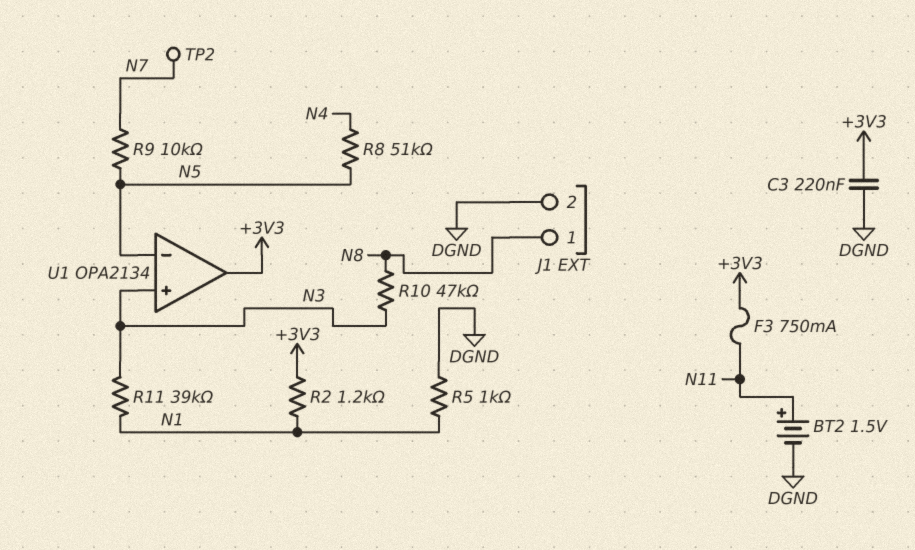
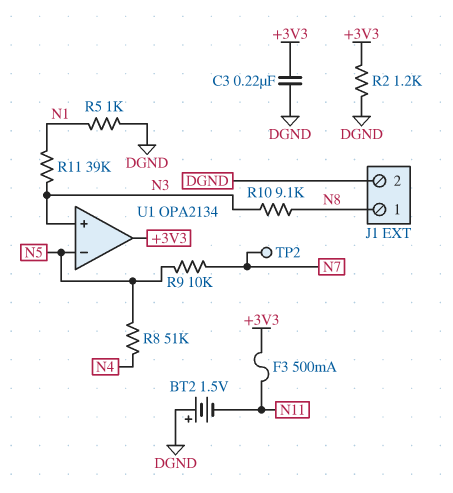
BT2: 1.5V (plus N11, minus DGND) -> 1.5V (plus DGND, minus N11)
F3: 750mA (+3V3, N11) -> 500mA (+3V3, N11)
R2: 1.2k (+3V3, N1) -> 1.2k (+3V3, DGND)
R10: 47k (N3, N8) -> 9.1k (N3, N8)

